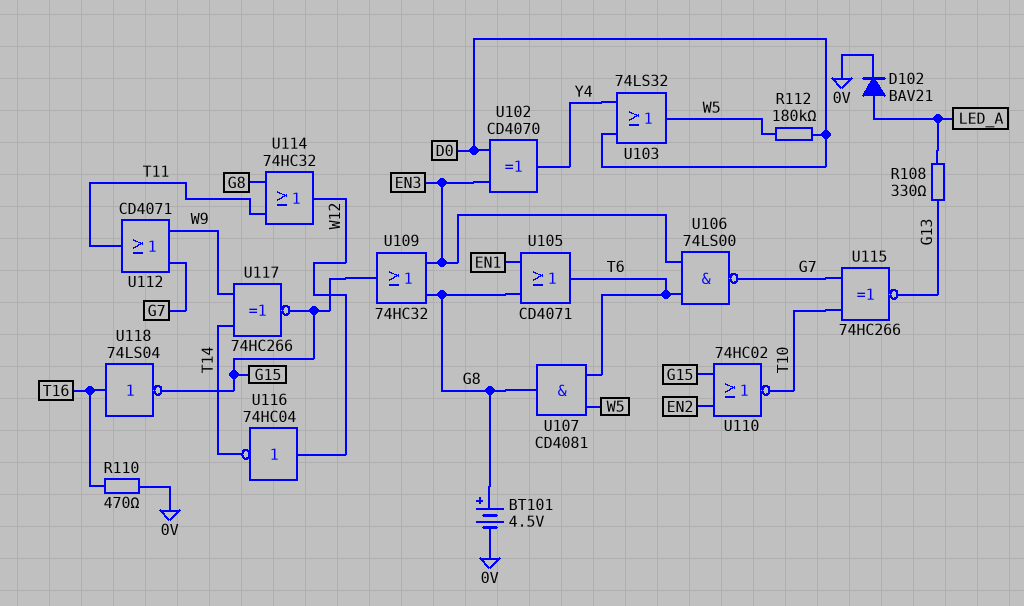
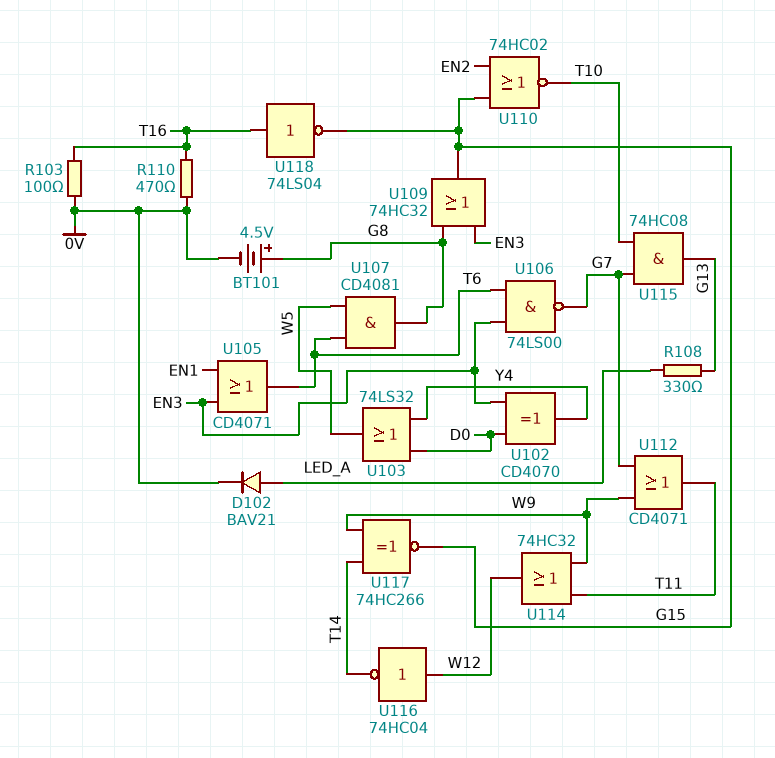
R103: none -> 100 (0V, T16)
R112: 180k (D0, W5) -> none
U105: OR CD4071 (in EN1, in G8, out T6) -> OR CD4071 (in EN1, in EN3, out T6)
U114: OR 74HC32 (in G8, in T11, out W12) -> OR 74HC32 (in T11, in W9, out W12)
U115: XNOR 74HC266 (in G7, in T10, out G13) -> AND 74HC08 (in G7, in T10, out G13)

